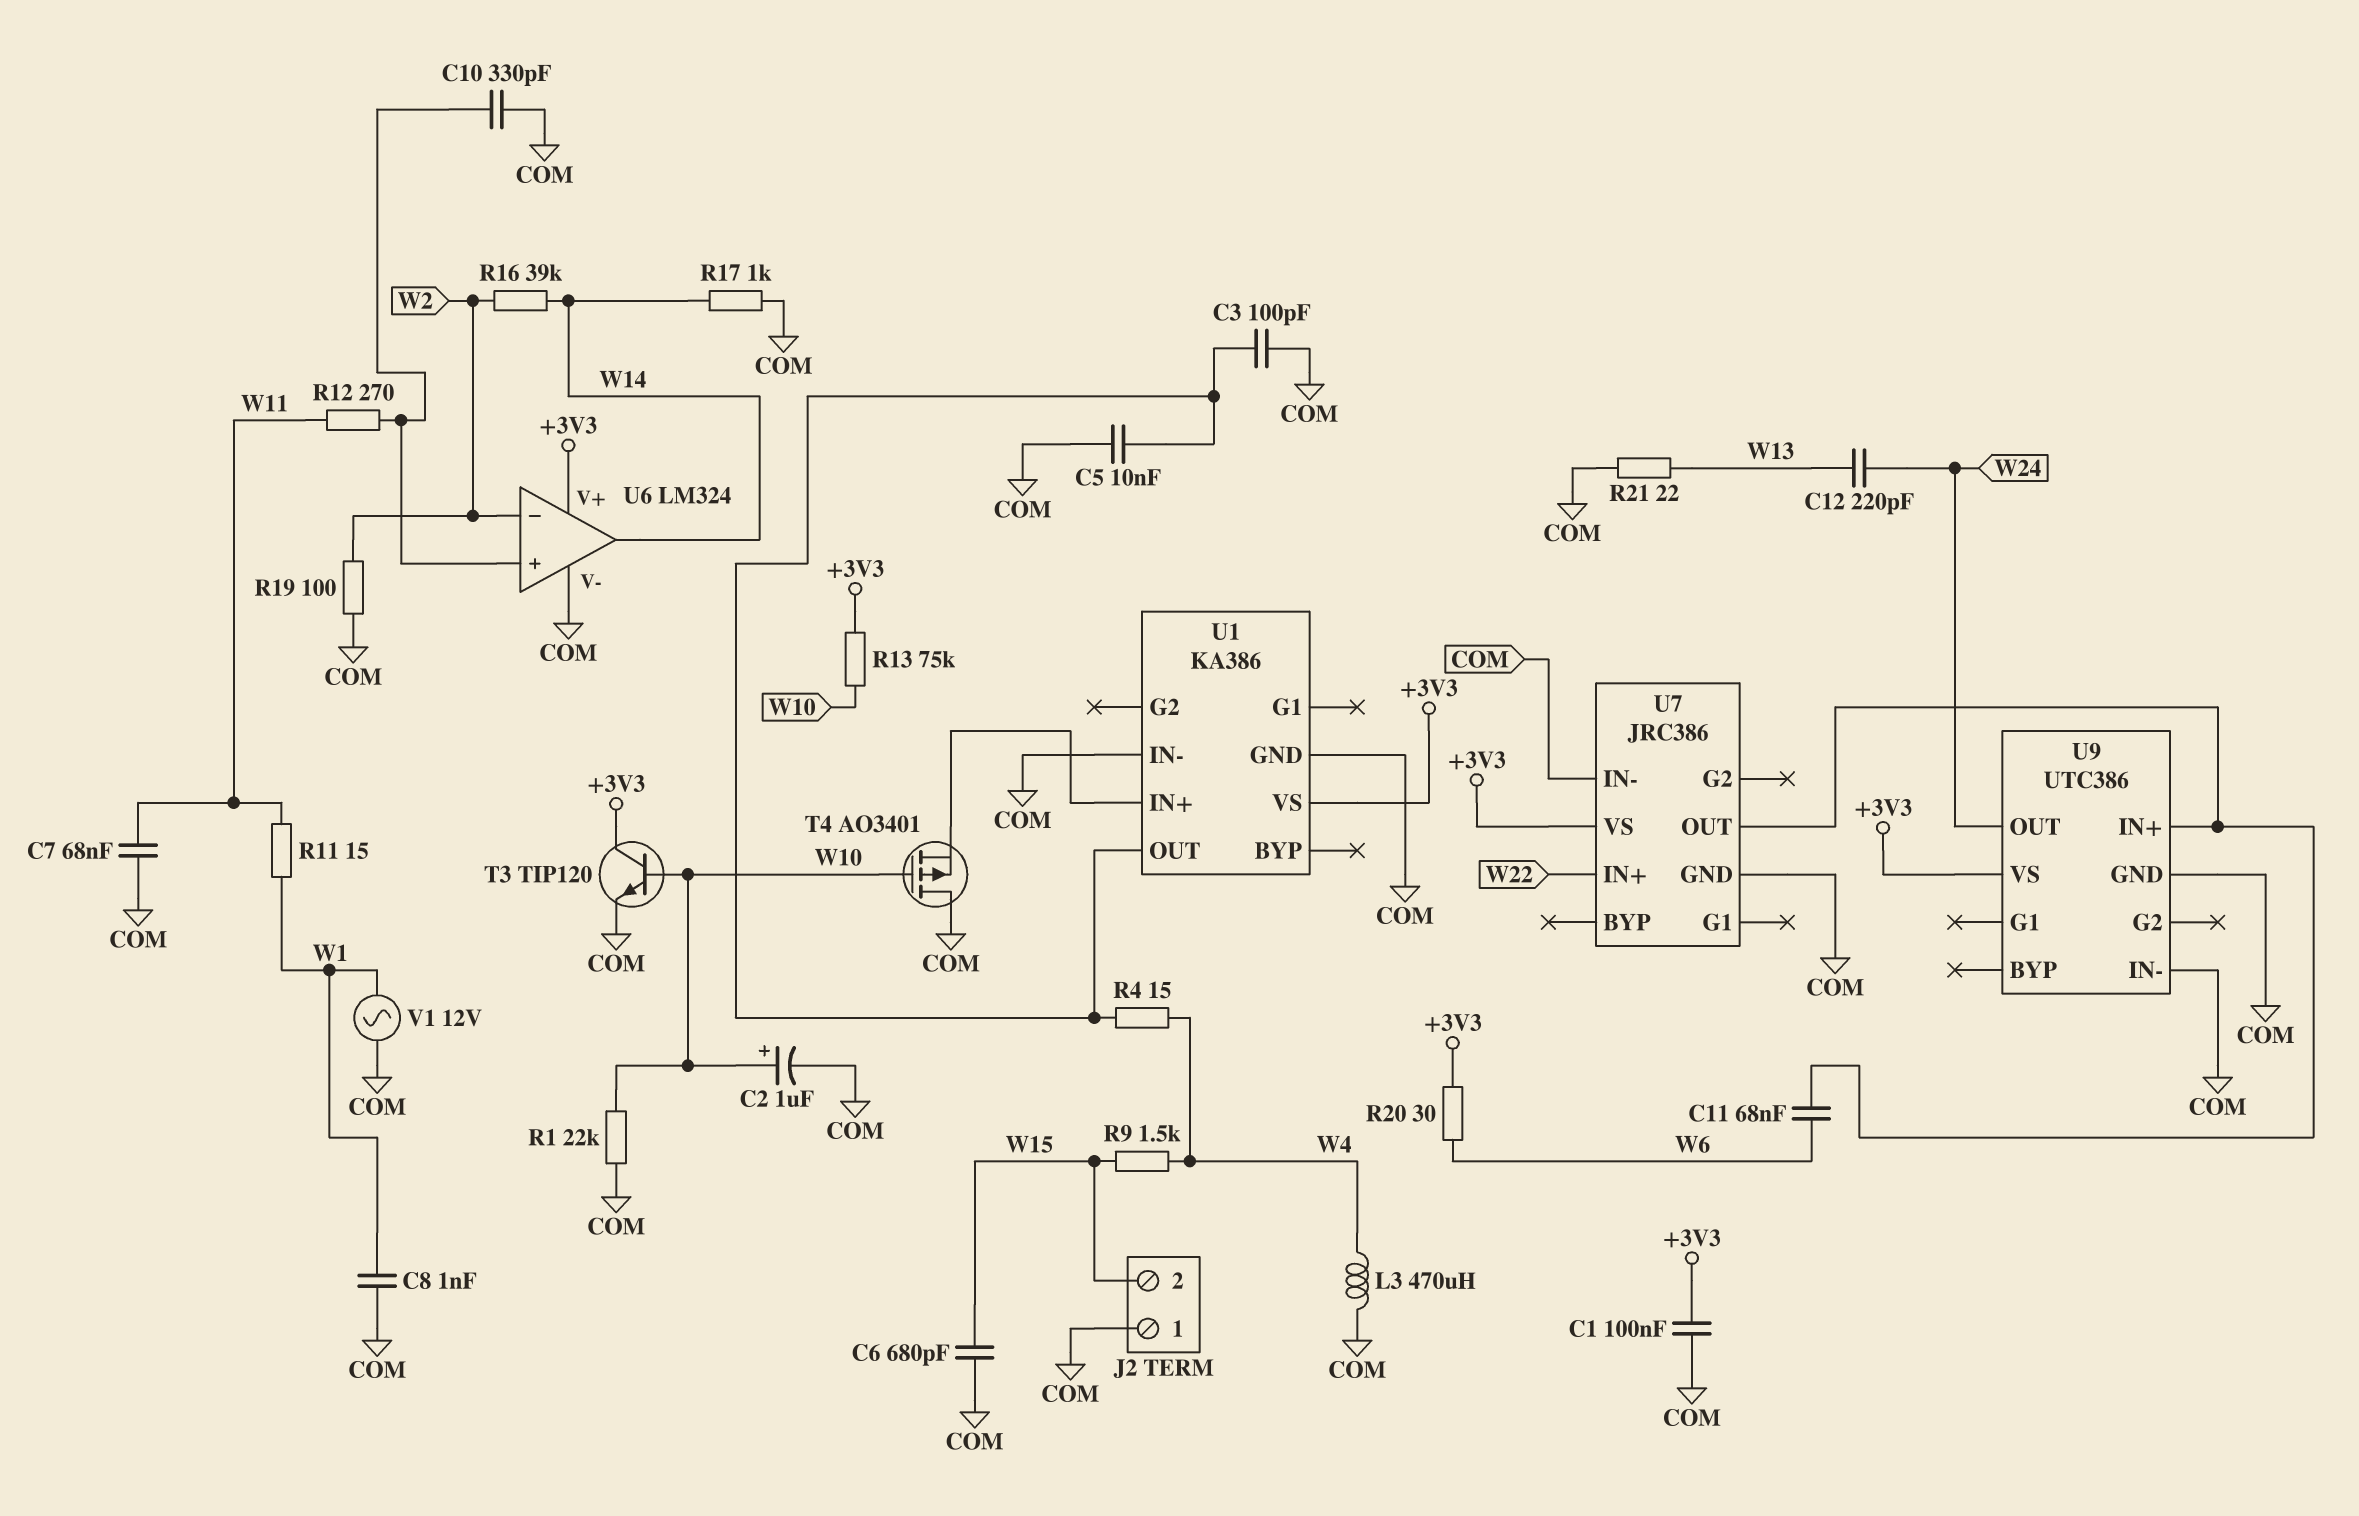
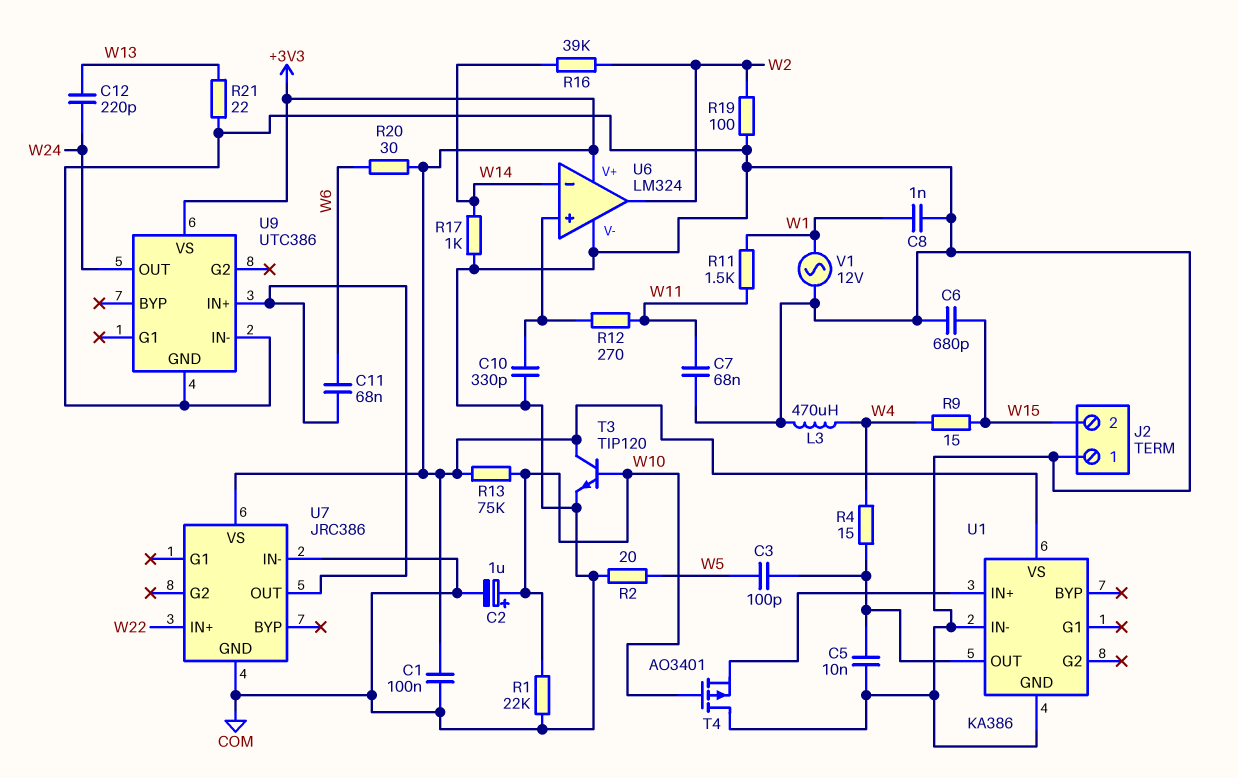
C3: 100pF (COM, U1/OUT) -> 100pF (U1/OUT, W5)
R2: none -> 20 (COM, W5)
R9: 1.5k (W4, W15) -> 15 (W4, W15)
R11: 15 (W1, W11) -> 1.5k (W1, W11)
U6 pin in-: W2 -> W14
U6 pin out: W14 -> W2

